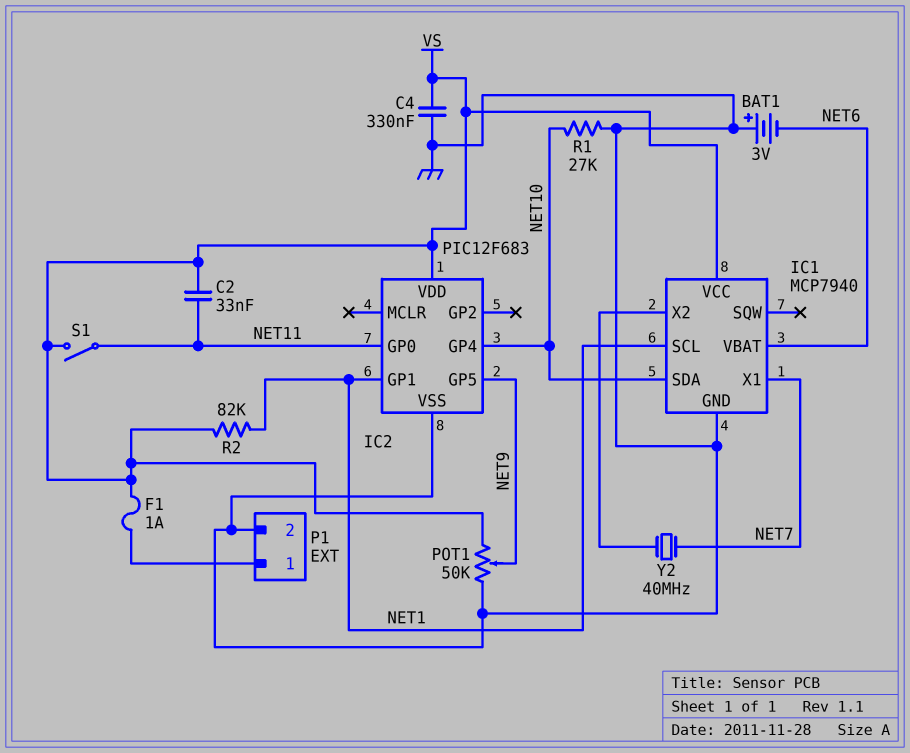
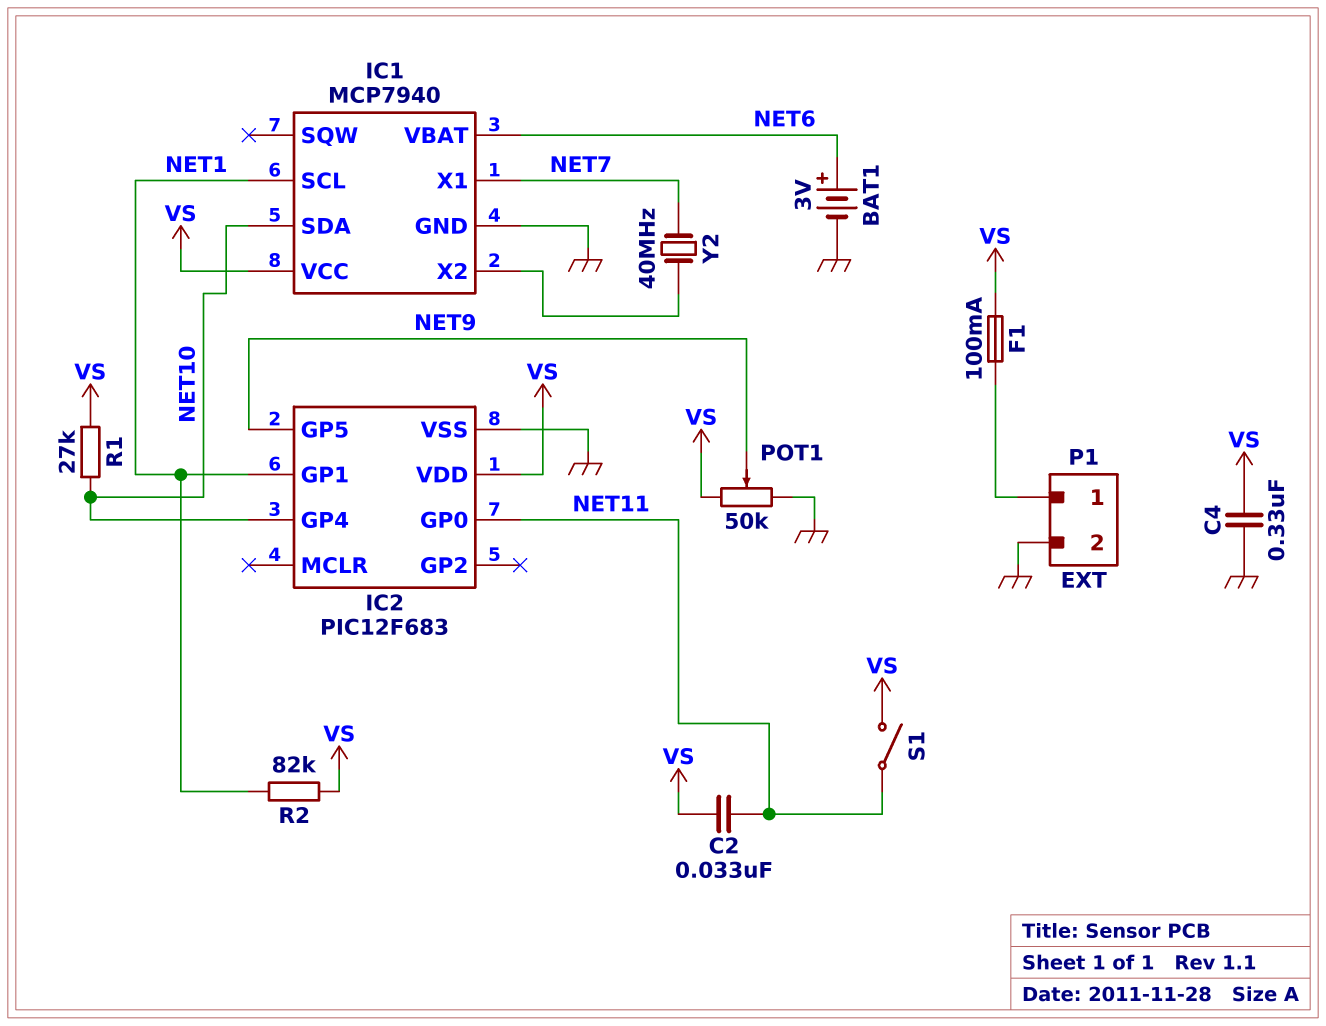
BAT1: 3V (plus GND, minus NET6) -> 3V (plus NET6, minus GND)
F1: 1A (P1/1, VS) -> 100mA (P1/1, VS)
R1: 27k (GND, NET10) -> 27k (NET10, VS)

